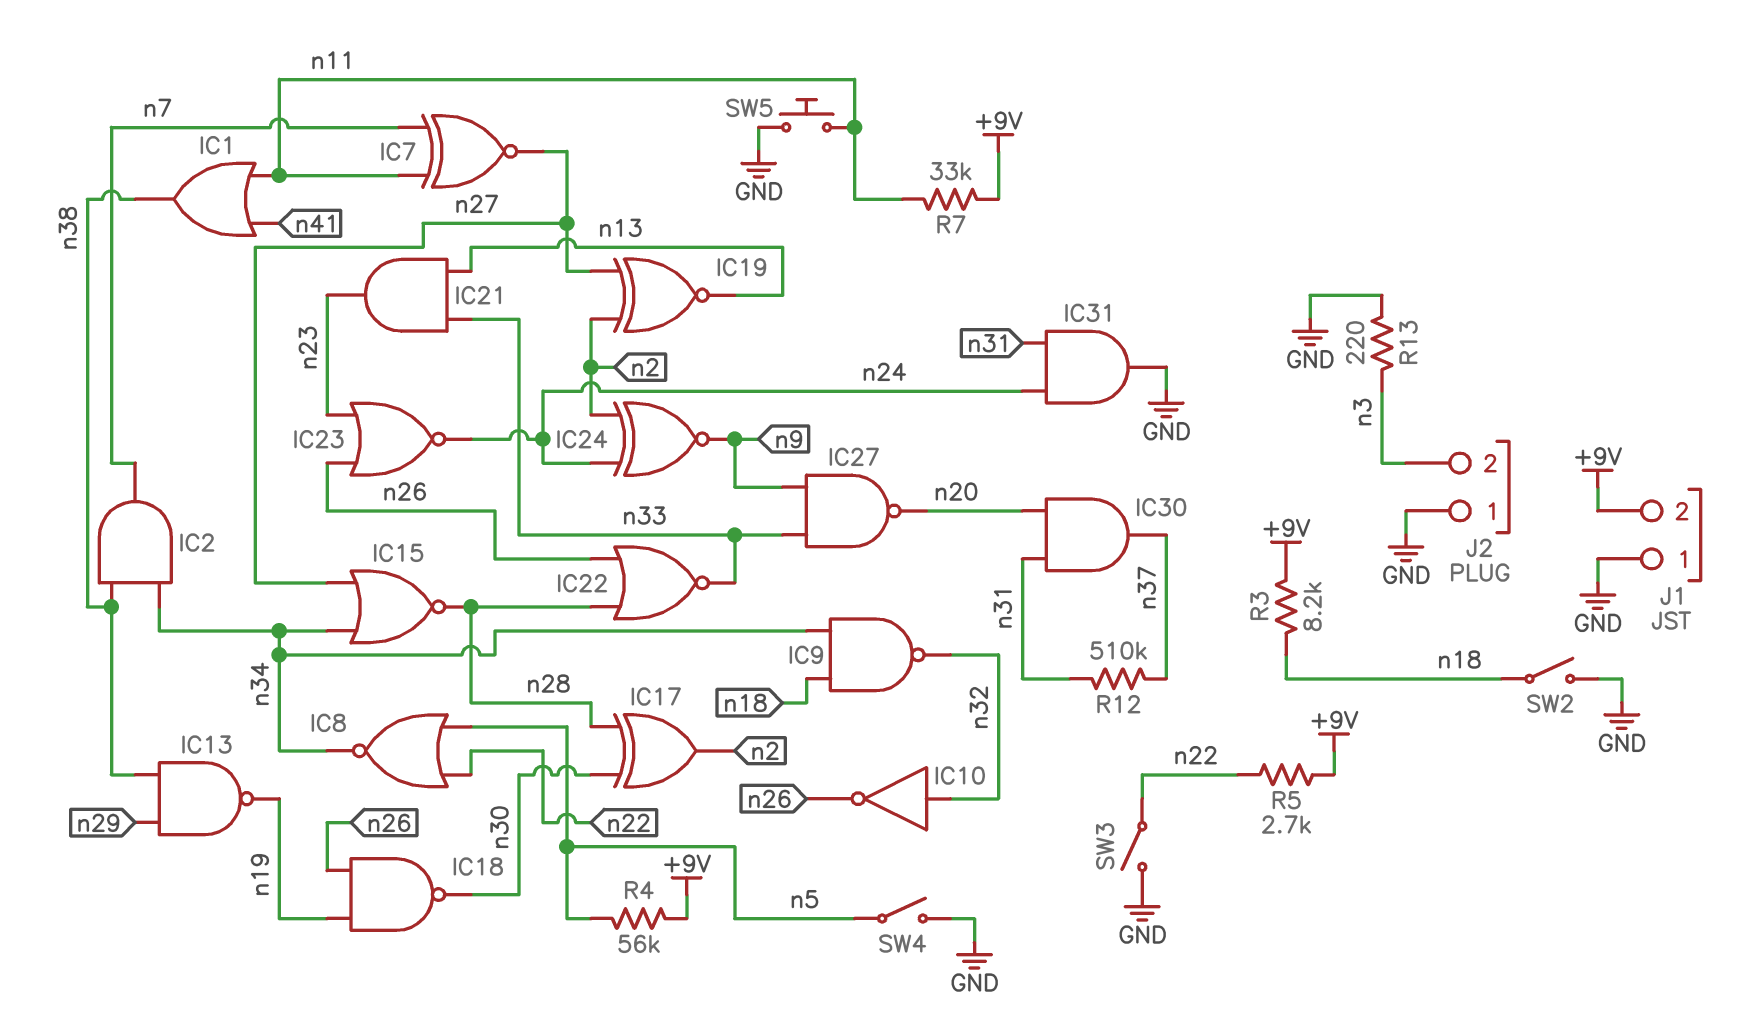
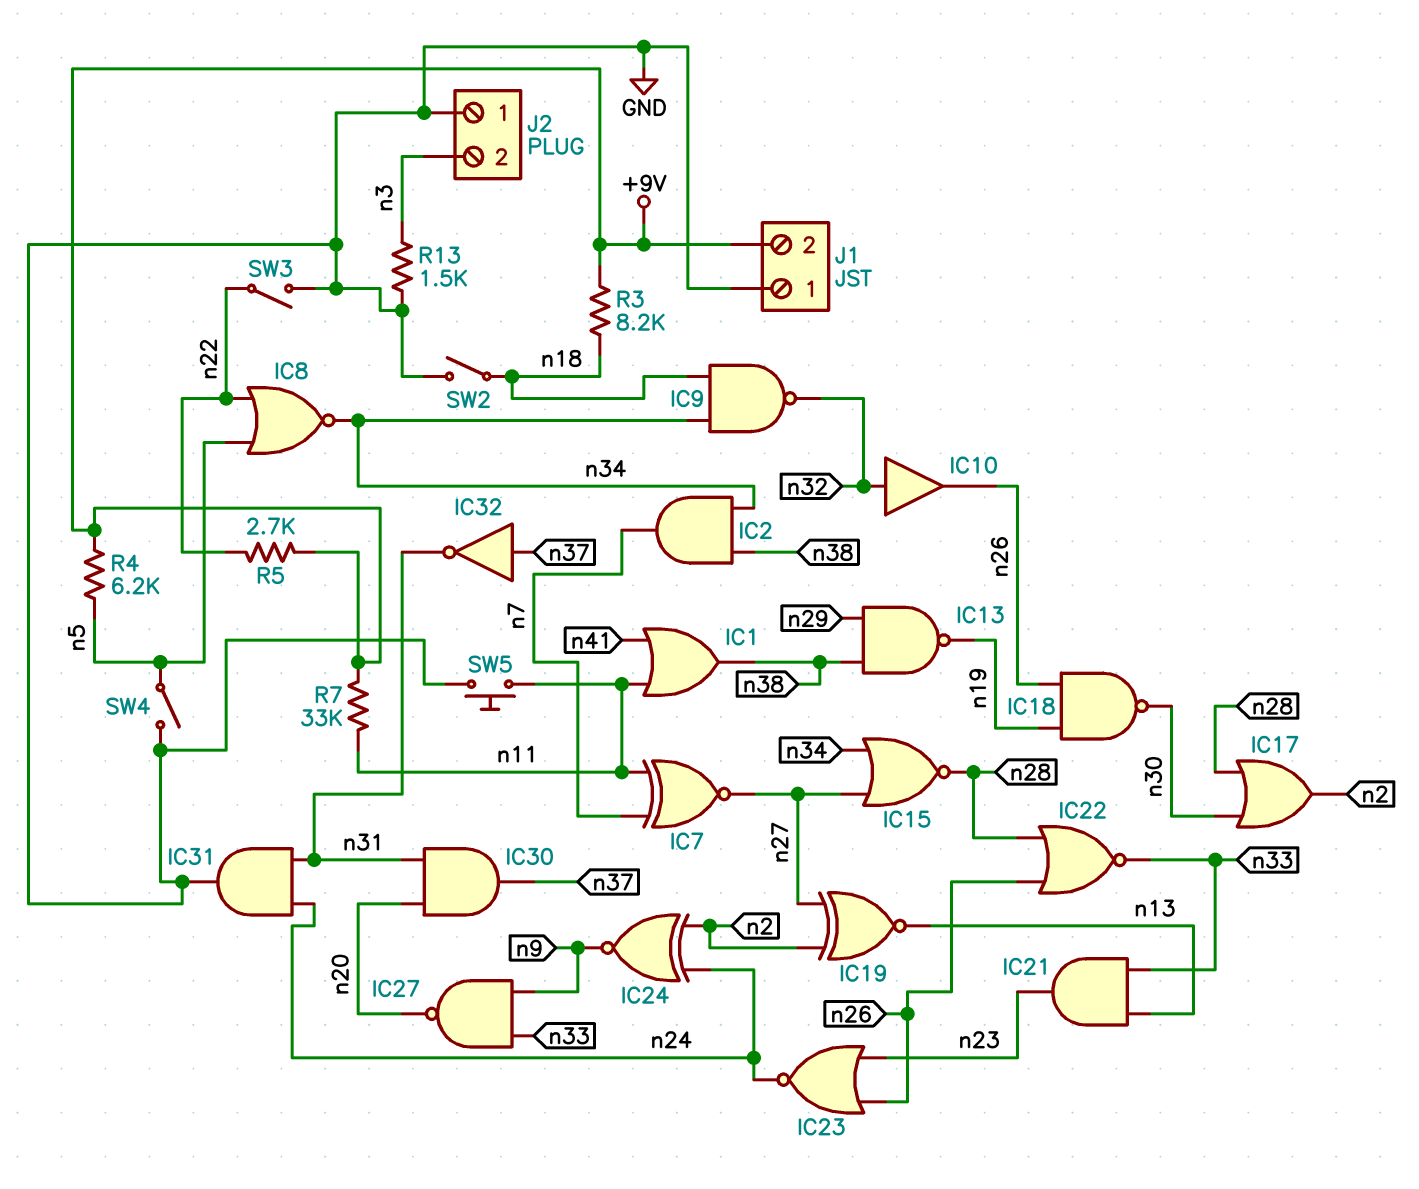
IC10: NOT (in n32, out n26) -> buffer (in n32, out n26)
IC17: XOR (in n28, in n30, out n2) -> OR (in n28, in n30, out n2)
IC32: none -> NOT (in n37, out n31)
R4: 56k (+9V, n5) -> 6.2k (+9V, n5)
R12: 510k (n31, n37) -> none
R13: 220 (GND, n3) -> 1.5k (GND, n3)

